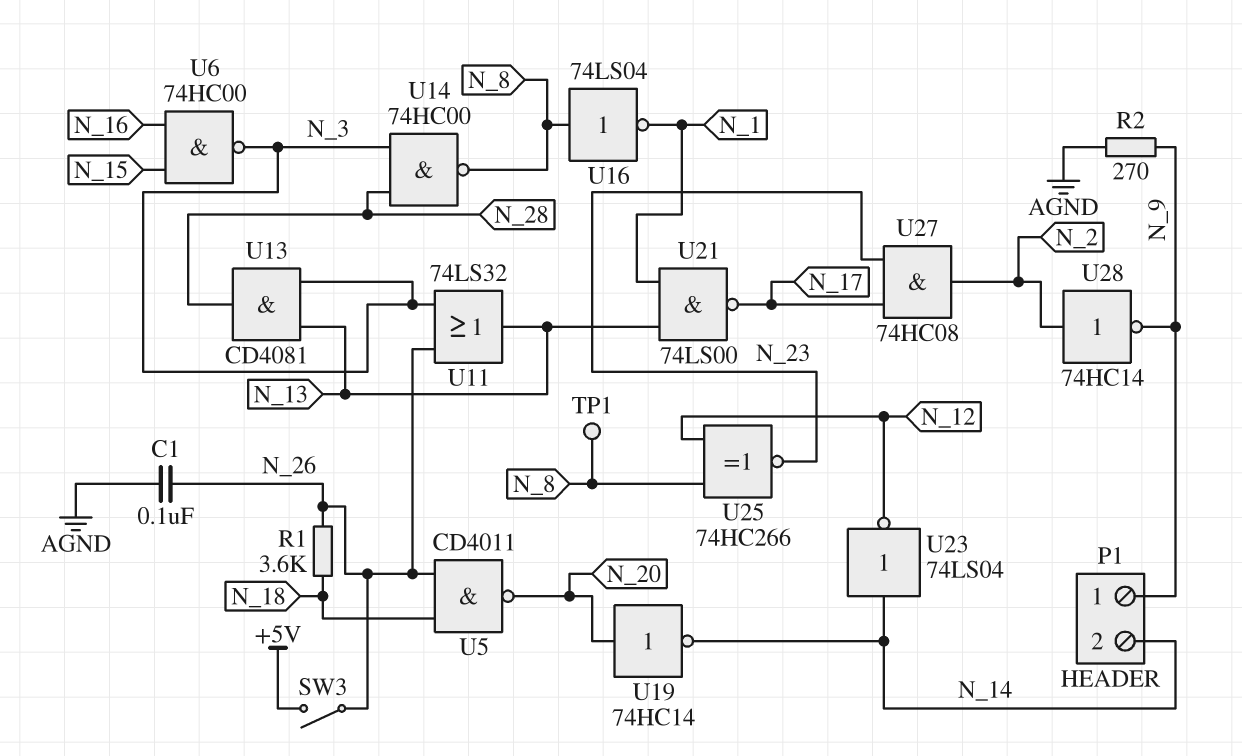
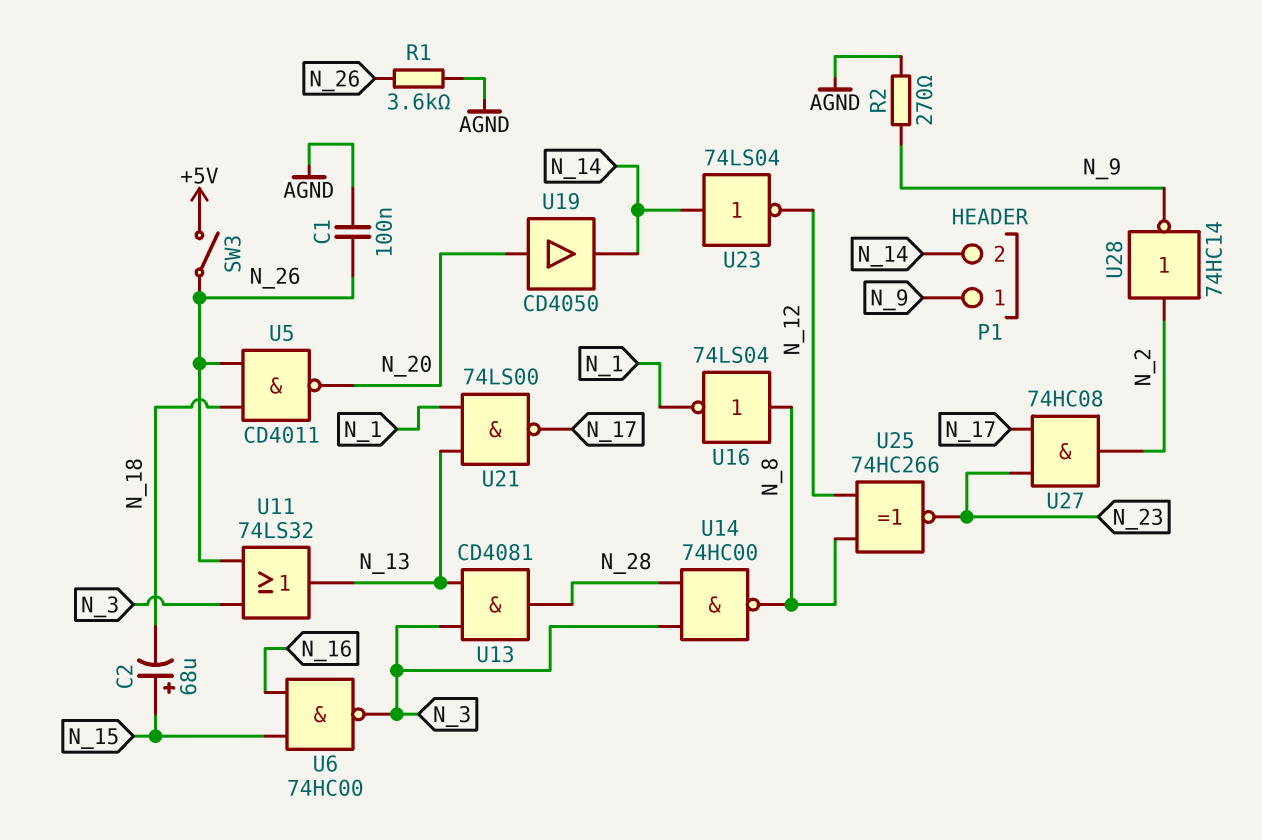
C2: none -> 68uF (plus N_15, minus N_18)
R1: 3.6k (N_18, N_26) -> 3.6k (AGND, N_26)
TP1: test point (N_8) -> none
U19: NOT 74HC14 (in N_20, out N_14) -> buffer CD4050 (in N_20, out N_14)

